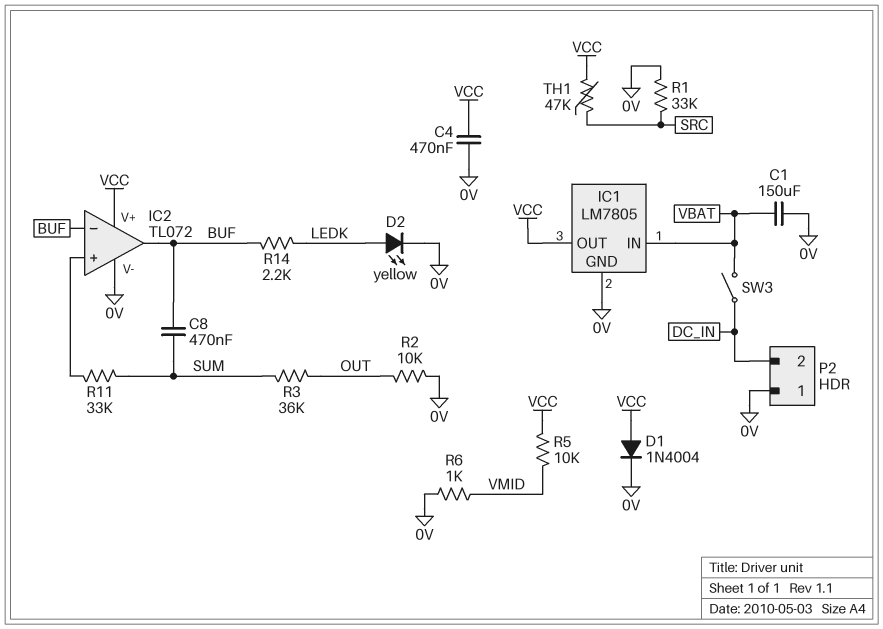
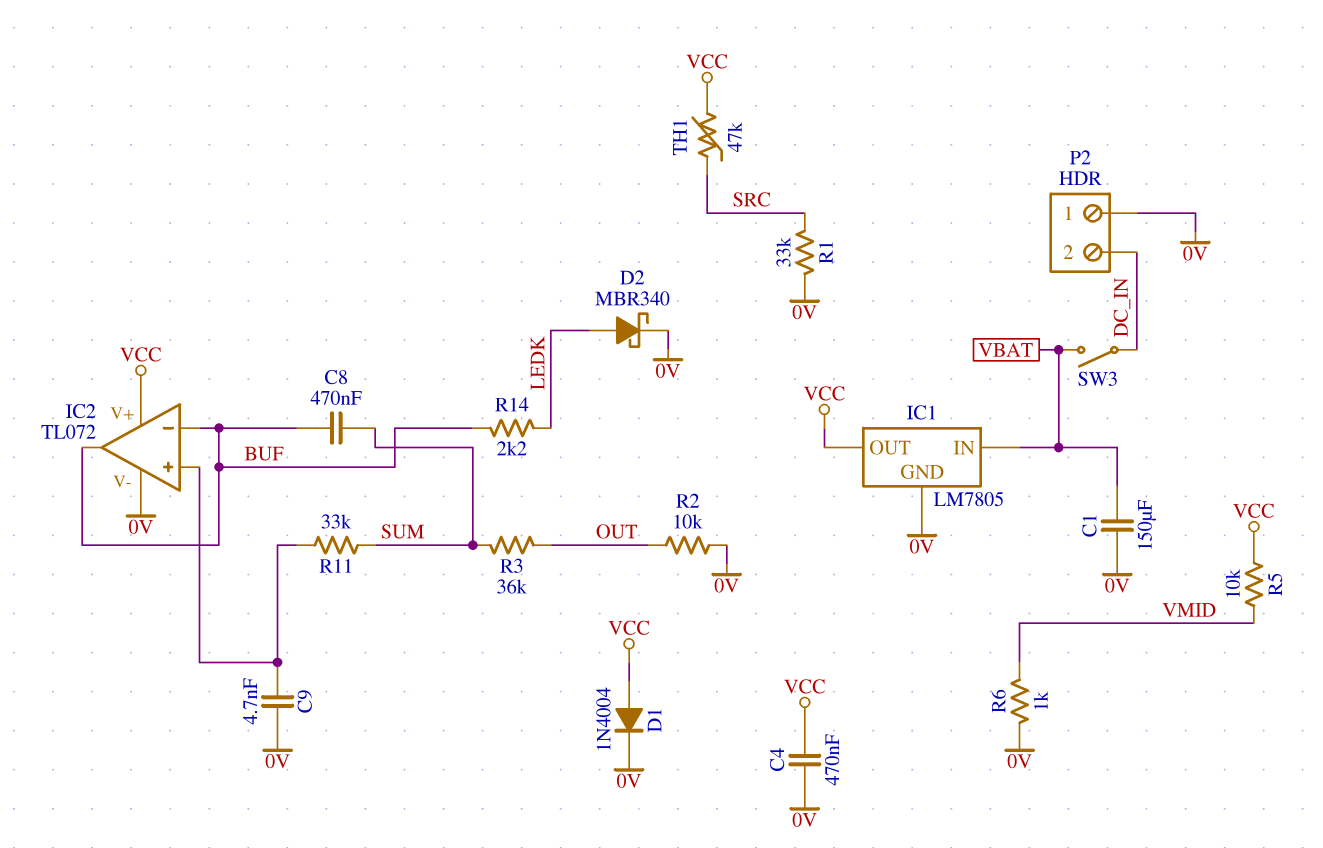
C9: none -> 4.7nF (0V, IC2/in+)
D2: LED yellow (A LEDK, K 0V) -> schottky MBR340 (A LEDK, K 0V)

